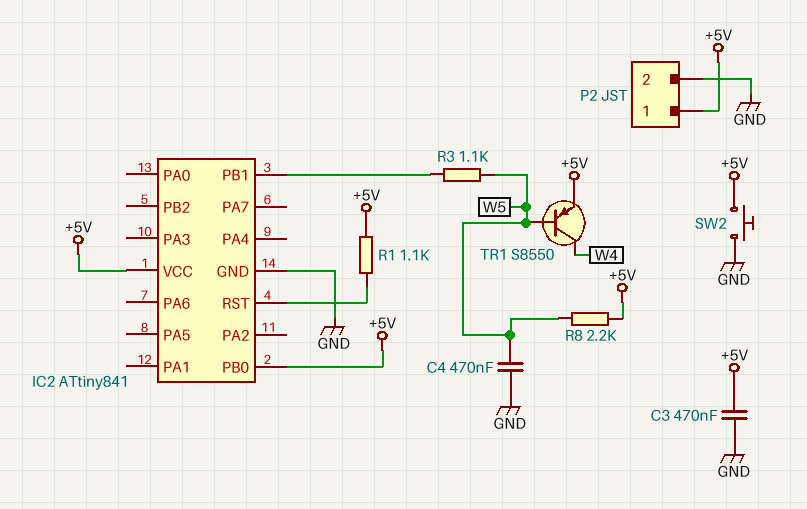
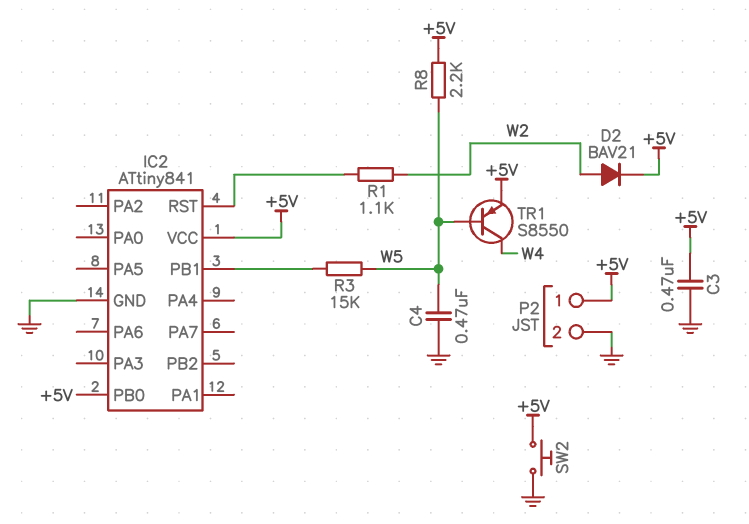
D2: none -> diode BAV21 (A W2, K +5V)
R1: 1.1k (+5V, IC2/RST) -> 1.1k (IC2/RST, W2)
R3: 1.1k (IC2/PB1, W5) -> 15k (IC2/PB1, W5)

